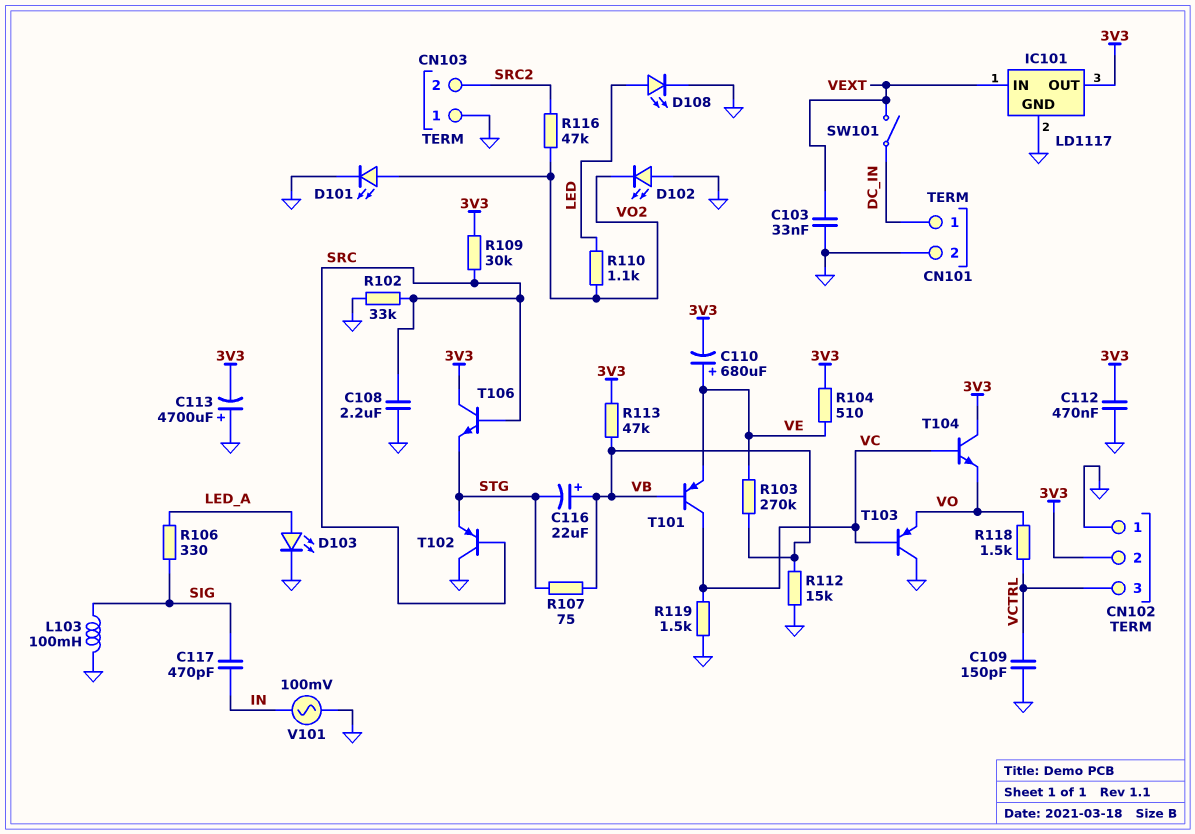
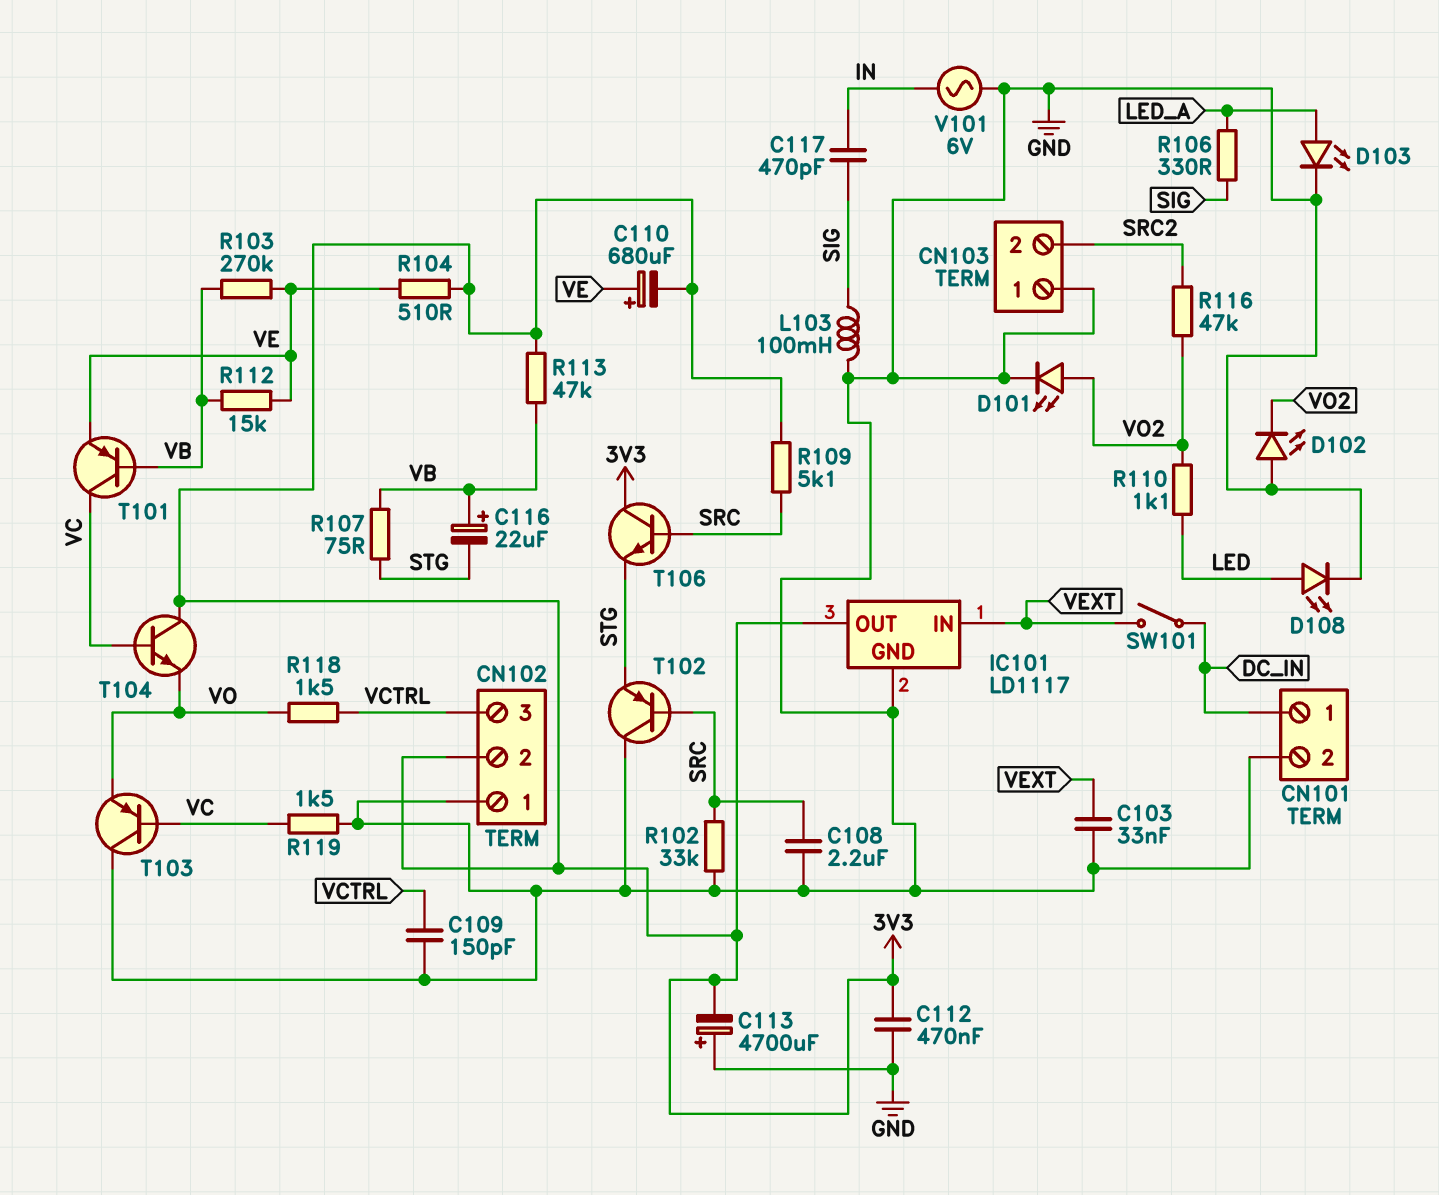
R109: 30k (3V3, SRC) -> 5.1k (3V3, SRC)
R112: 15k (GND, VB) -> 15k (VB, VE)
V101: AC 100mV (GND, IN) -> AC 6V (GND, IN)

